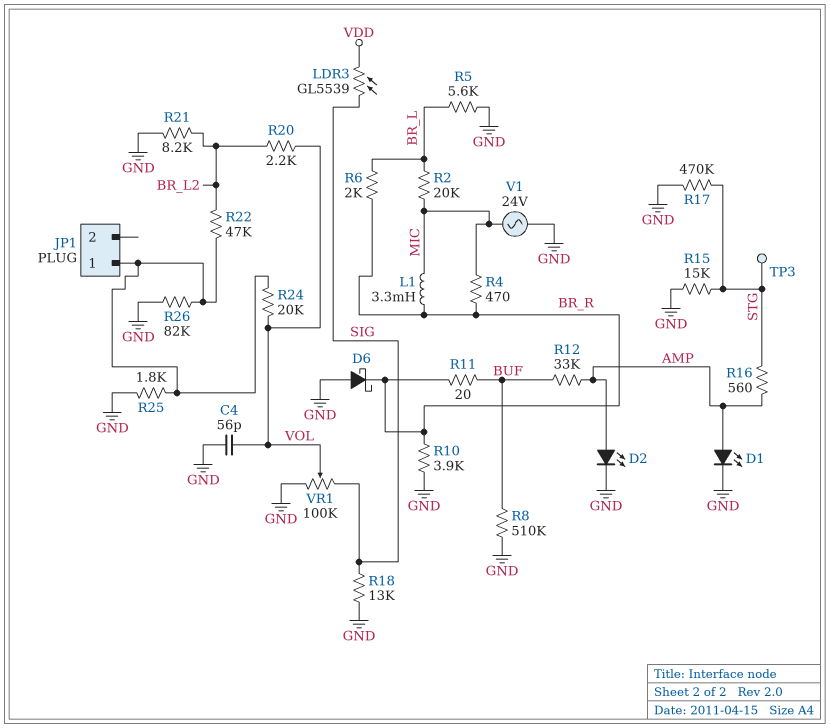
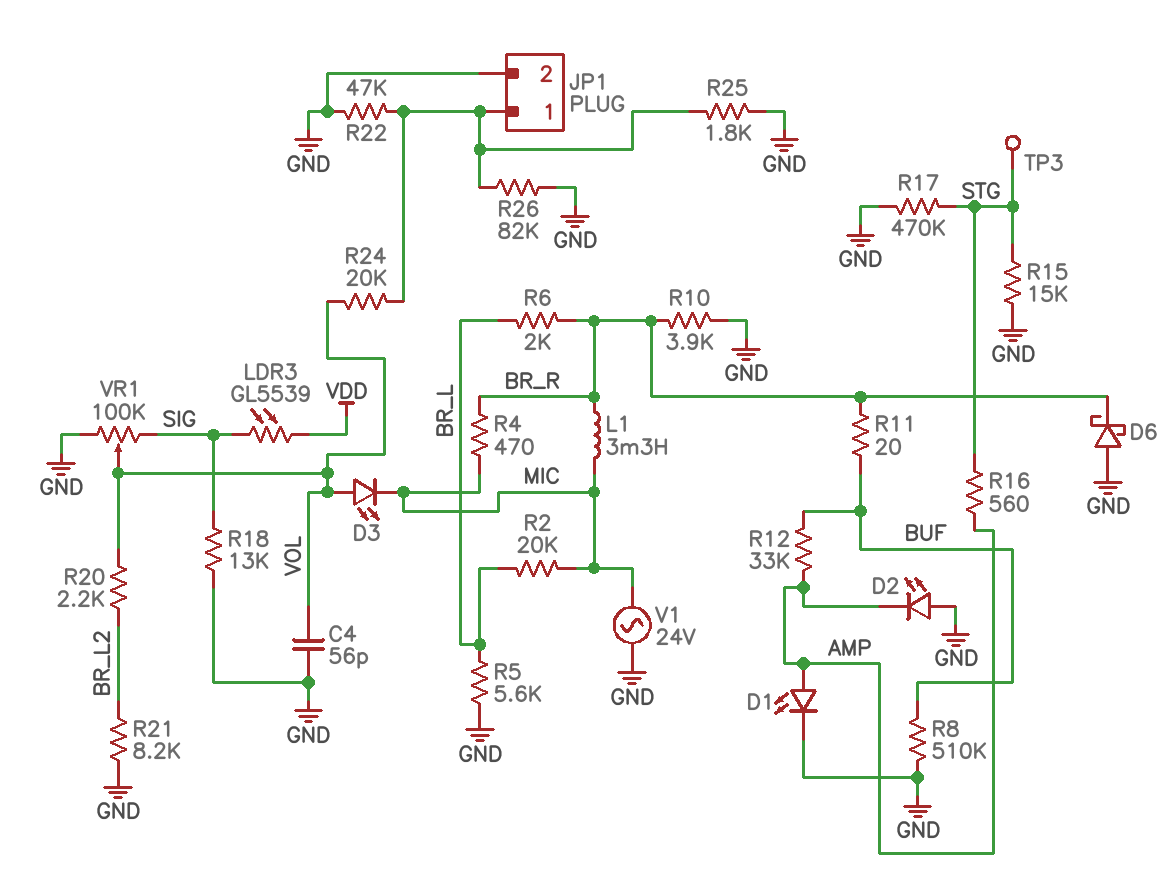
D2: LED (A AMP, K GND) -> LED (A GND, K AMP)
D3: none -> LED (A VOL, K MIC)
JP1 pin 2: none -> GND
R22: 47k (BR_L2, JP1/1) -> 47k (GND, JP1/1)

